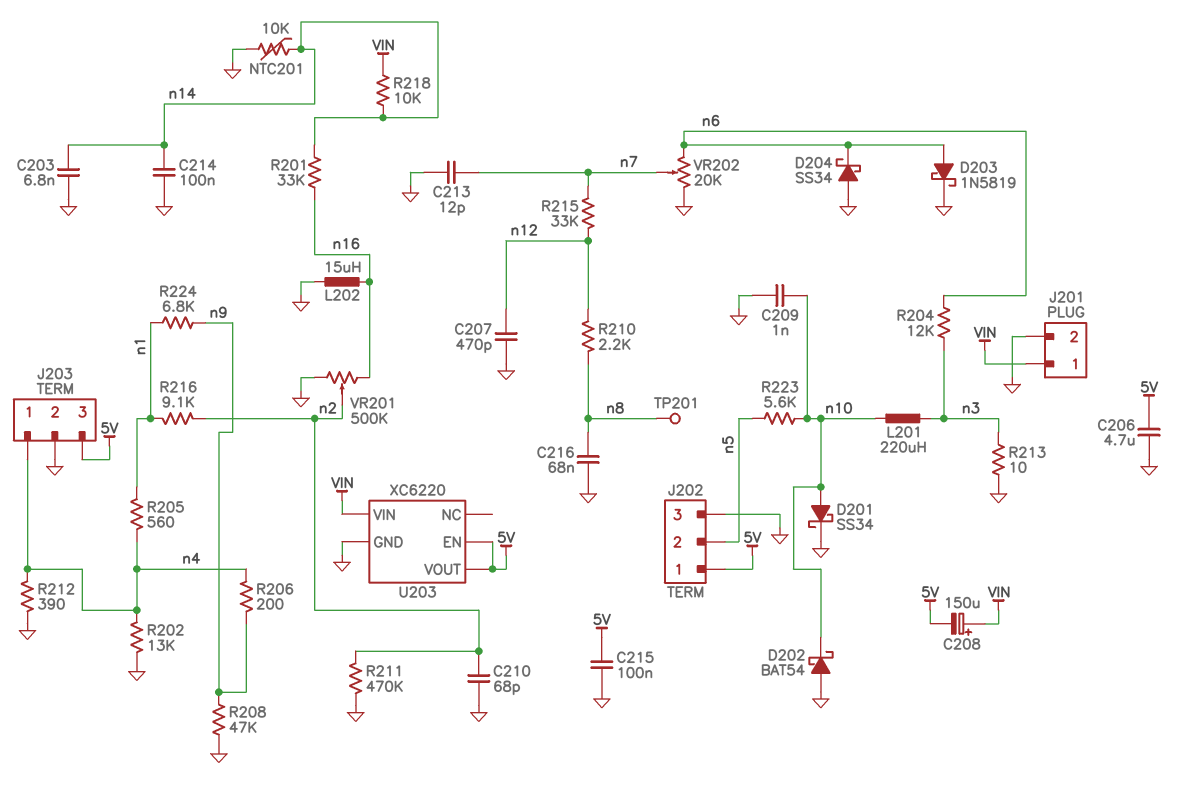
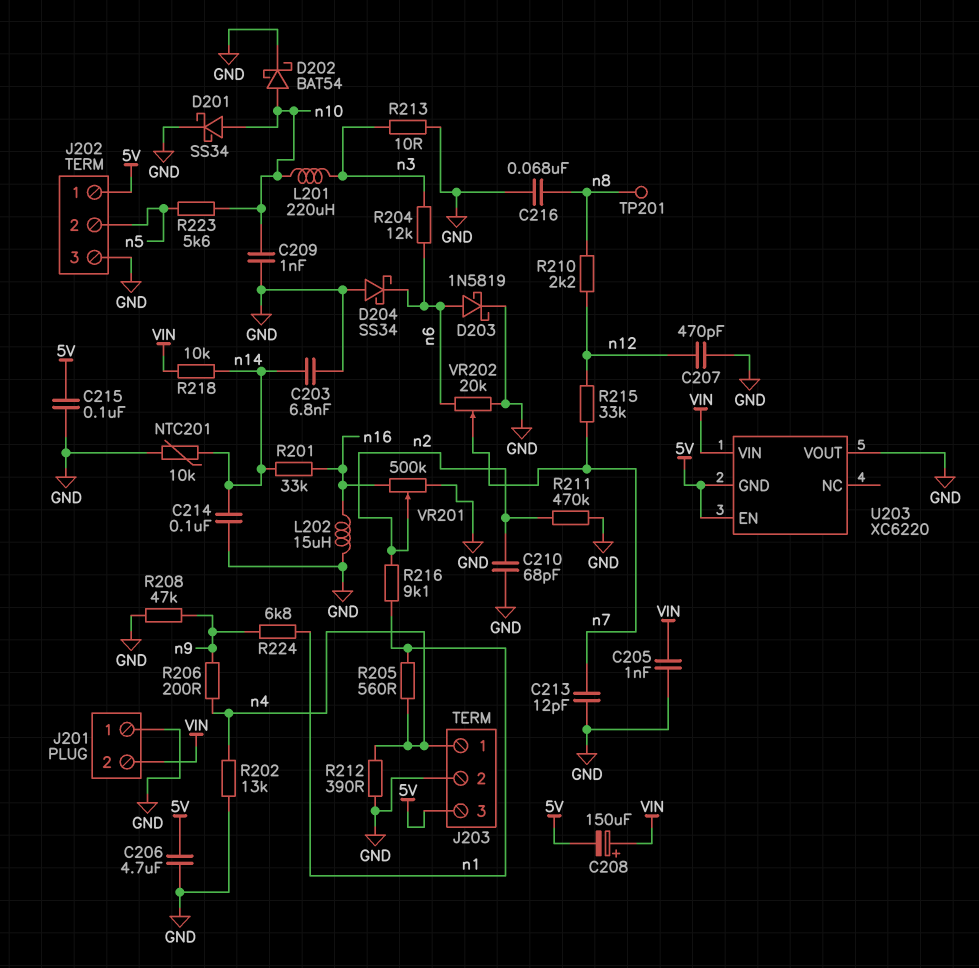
C205: none -> 1nF (GND, VIN)
D202: schottky BAT54 (A GND, K n10) -> schottky BAT54 (A n10, K GND)
J201 pin 1: VIN -> GND
J201 pin 2: GND -> VIN
U203 pin GND: GND -> 5V
U203 pin VOUT: 5V -> GND

